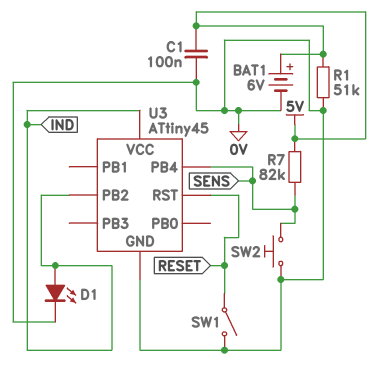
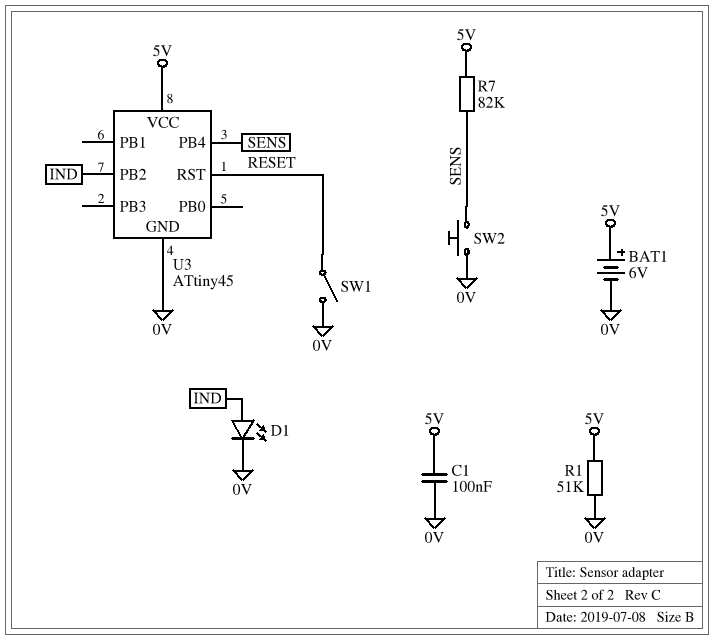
U3 pin VCC: IND -> 5V

